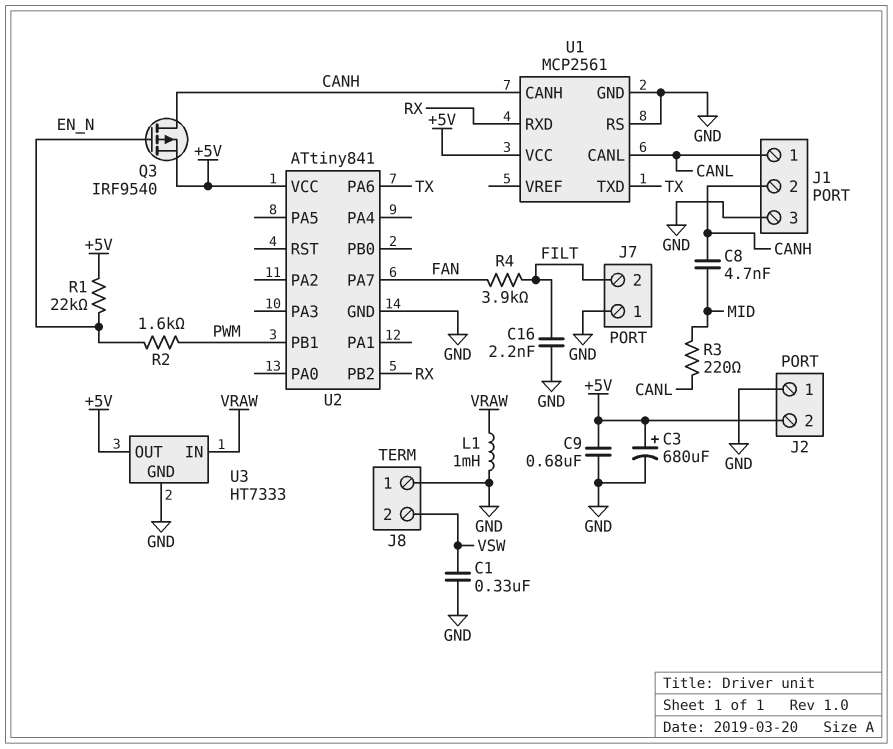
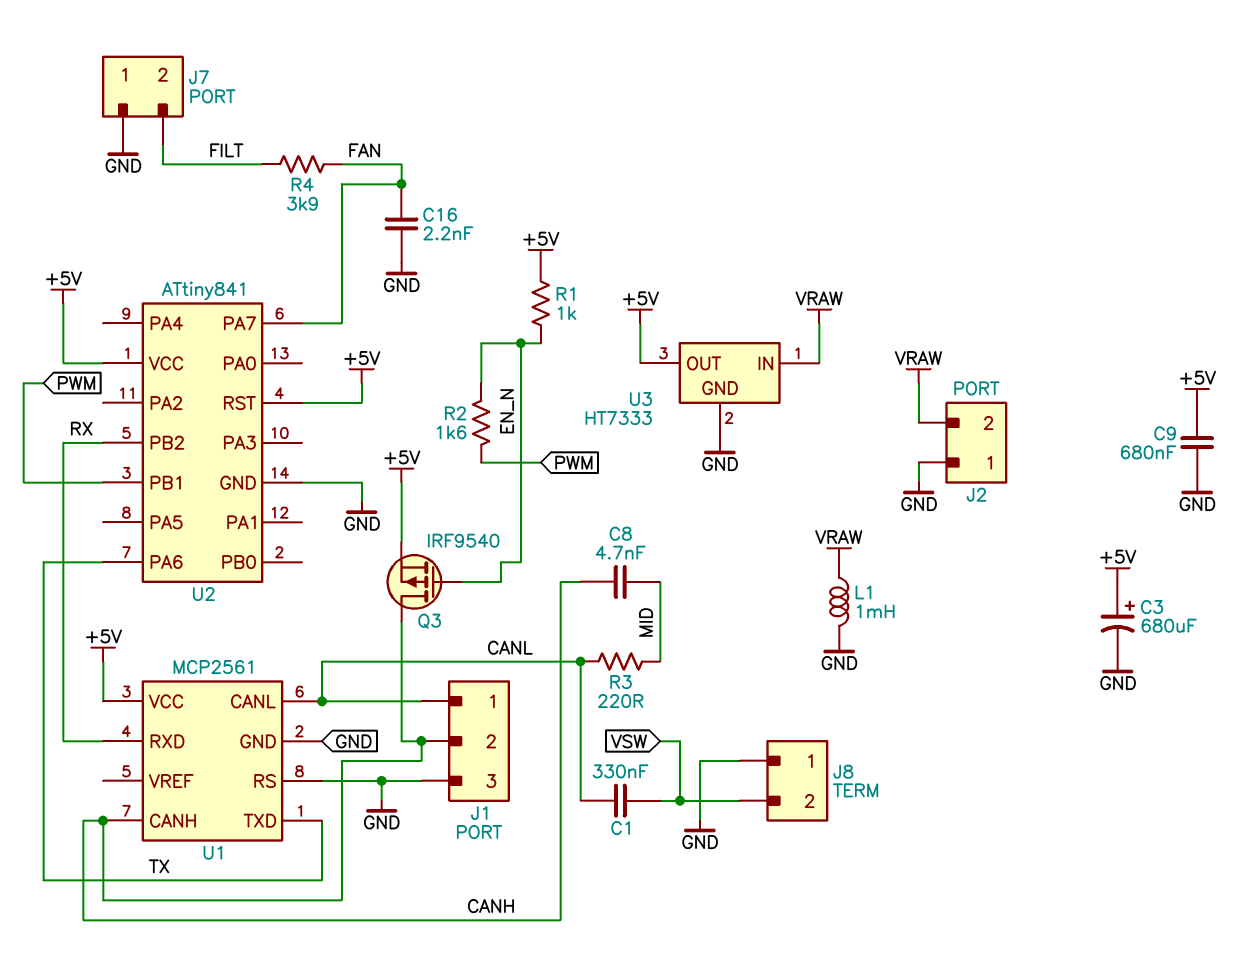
C1: 330nF (GND, VSW) -> 330nF (CANL, VSW)
C16: 2.2nF (FILT, GND) -> 2.2nF (FAN, GND)
J2 pin 2: +5V -> VRAW
R1: 22k (+5V, EN_N) -> 1k (+5V, EN_N)
U2 pin RST: none -> +5V

